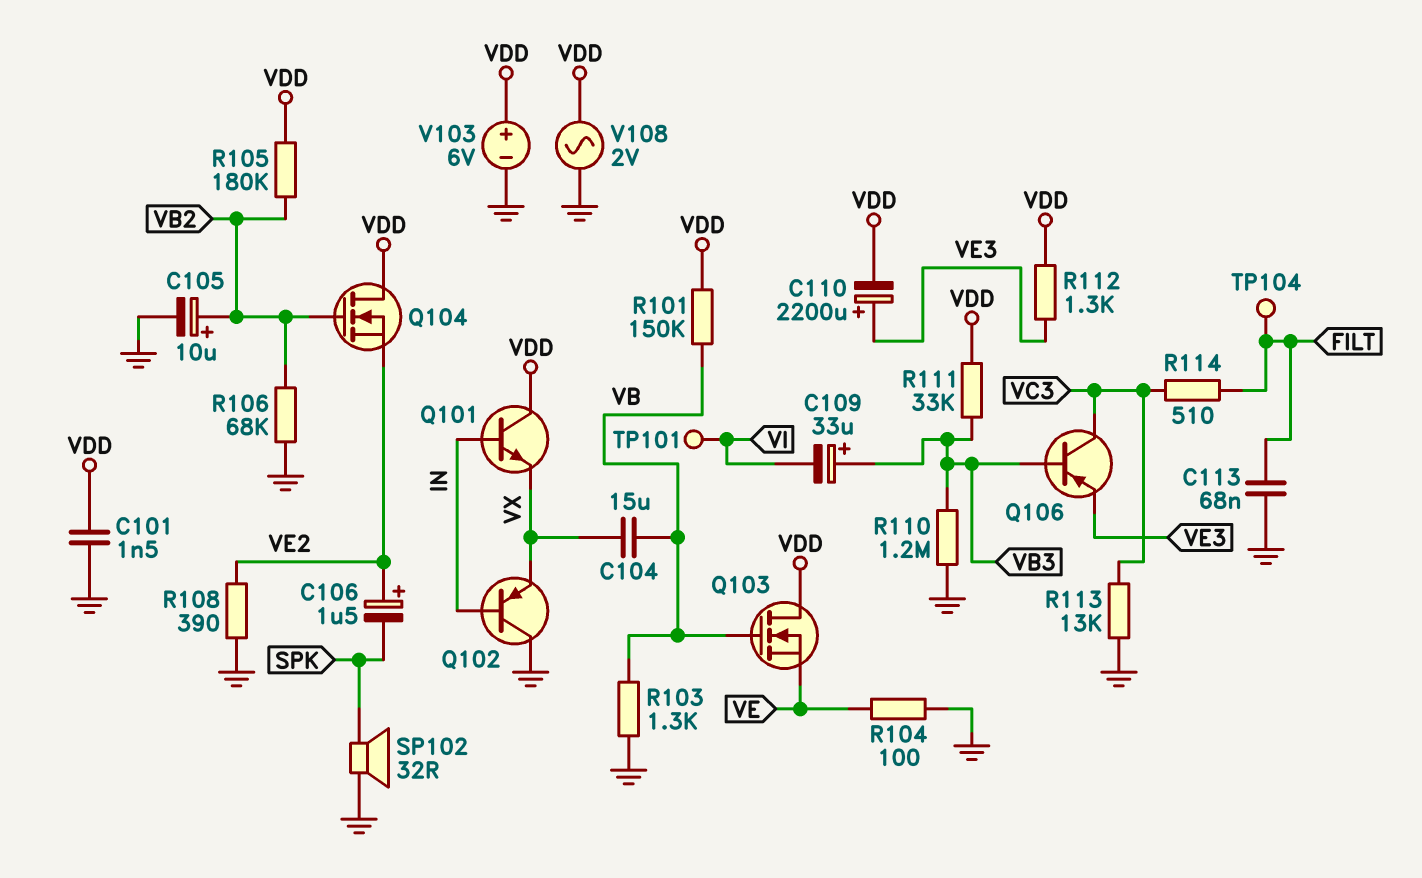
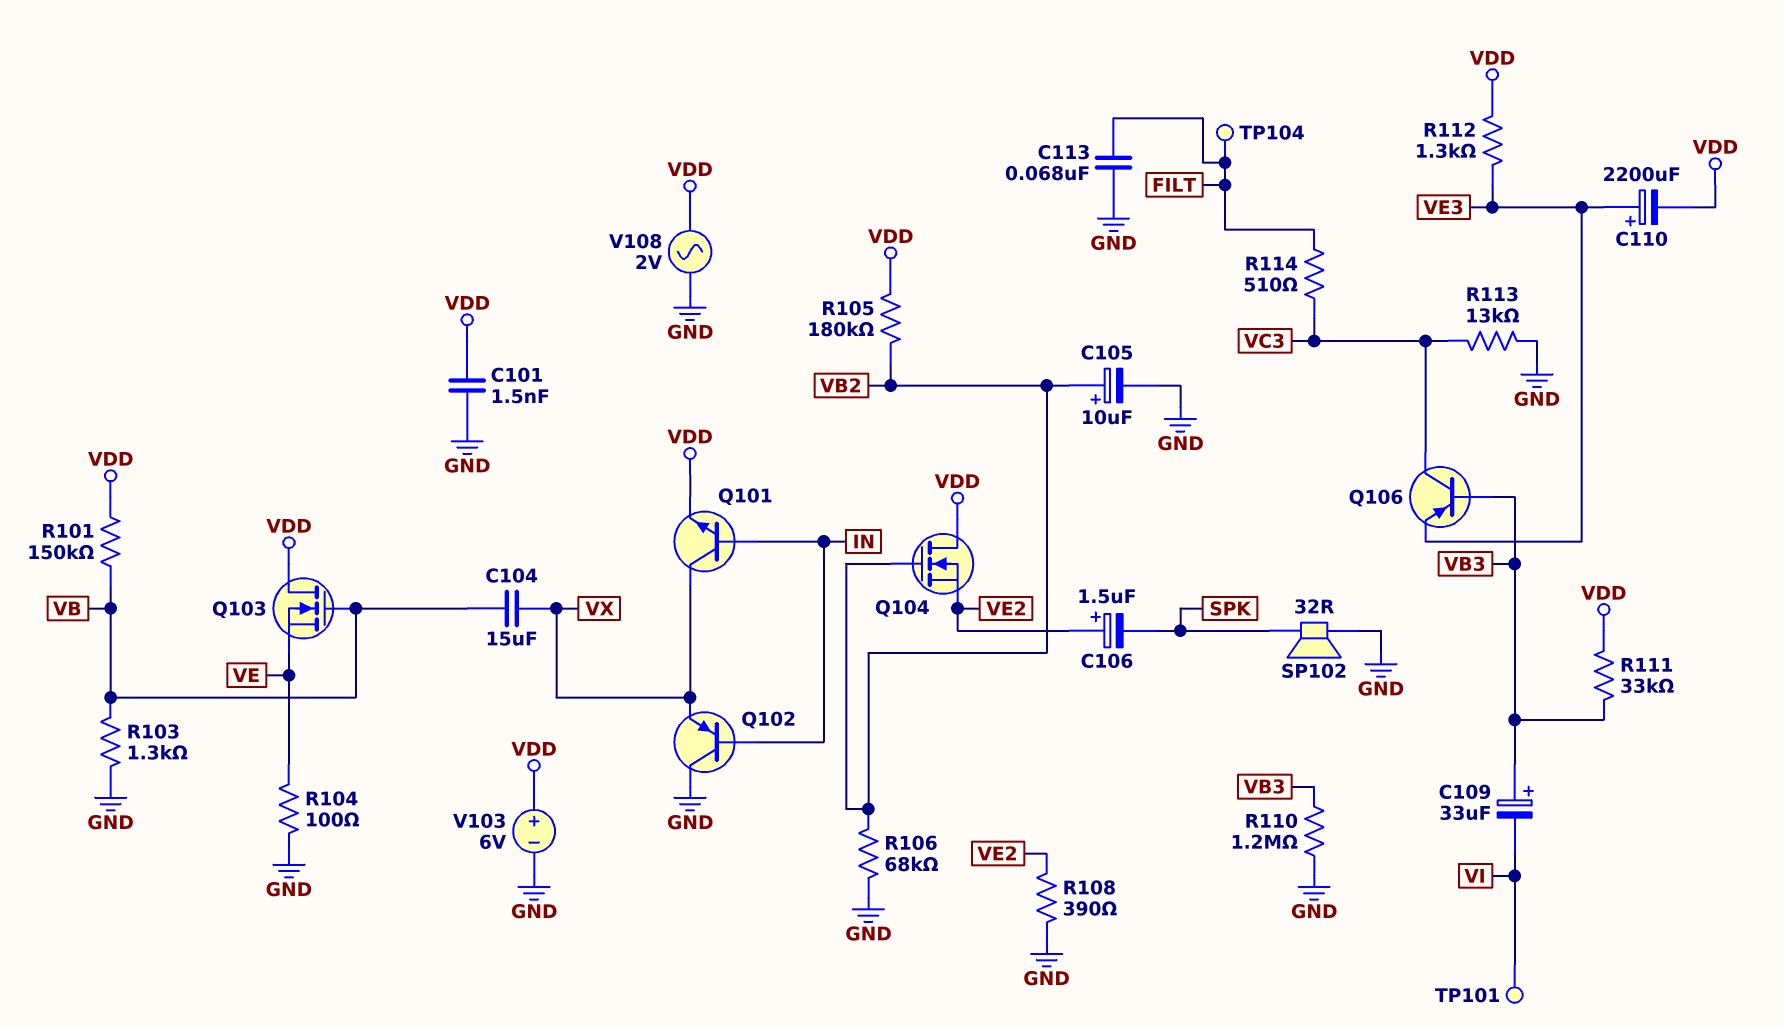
Q101: NPN (B IN, C VDD, E VX) -> NPN (B IN, C VX, E VDD)

